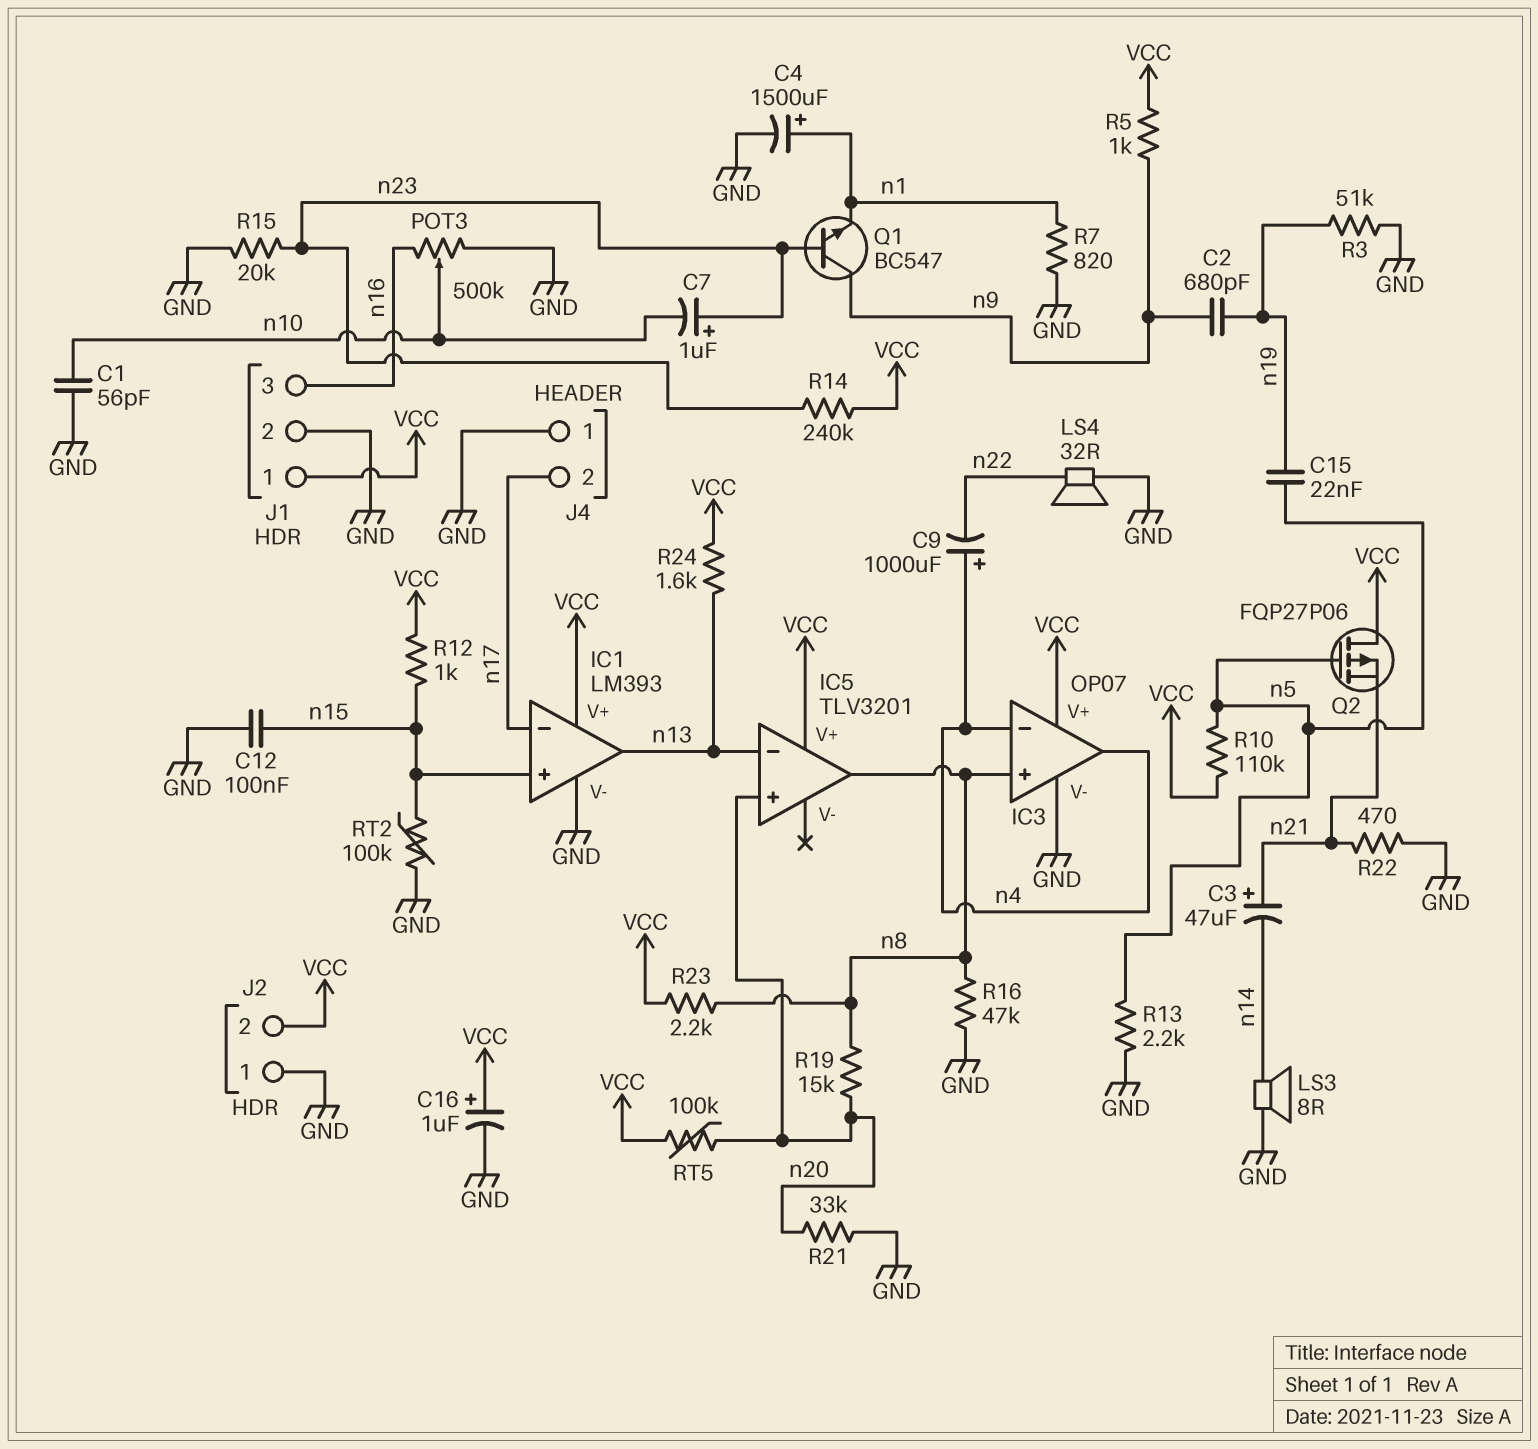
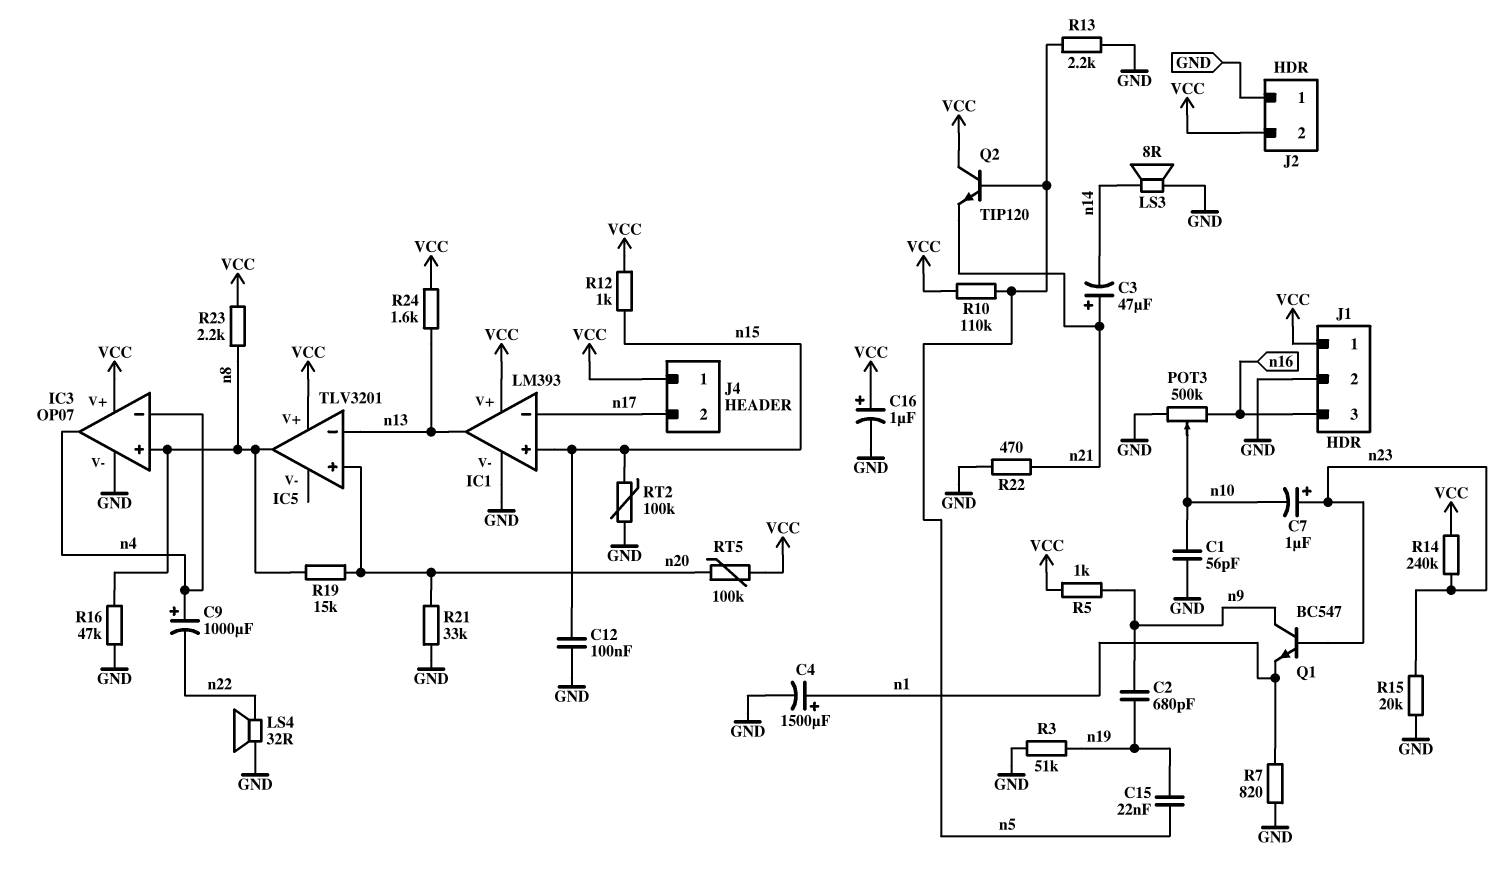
J4 pin 1: GND -> VCC
Q2: PMOS FQP27P06 (G n5, D VCC, S n21) -> NPN TIP120 (B n5, C VCC, E n21)

